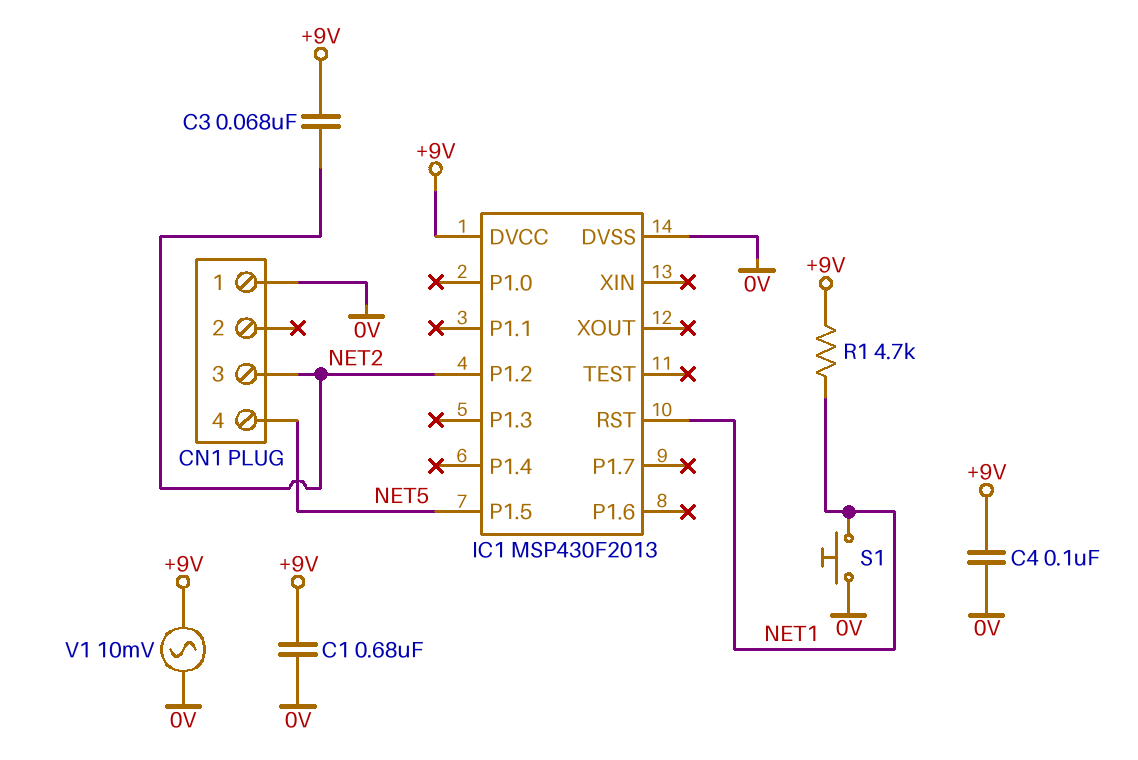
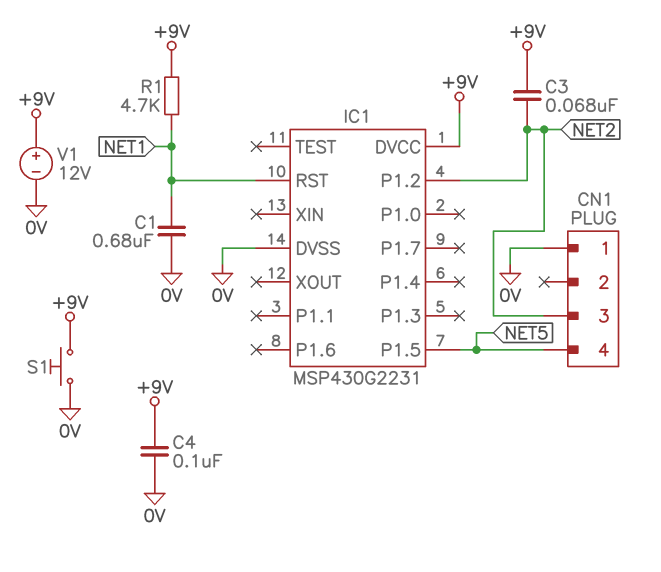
C1: 680nF (+9V, 0V) -> 680nF (0V, NET1)
IC1: MSP430F2013 -> MSP430G2231
S1: button (0V, NET1) -> button (+9V, 0V)
V1: AC 10mV (+9V, 0V) -> 12V (plus +9V, minus 0V)

